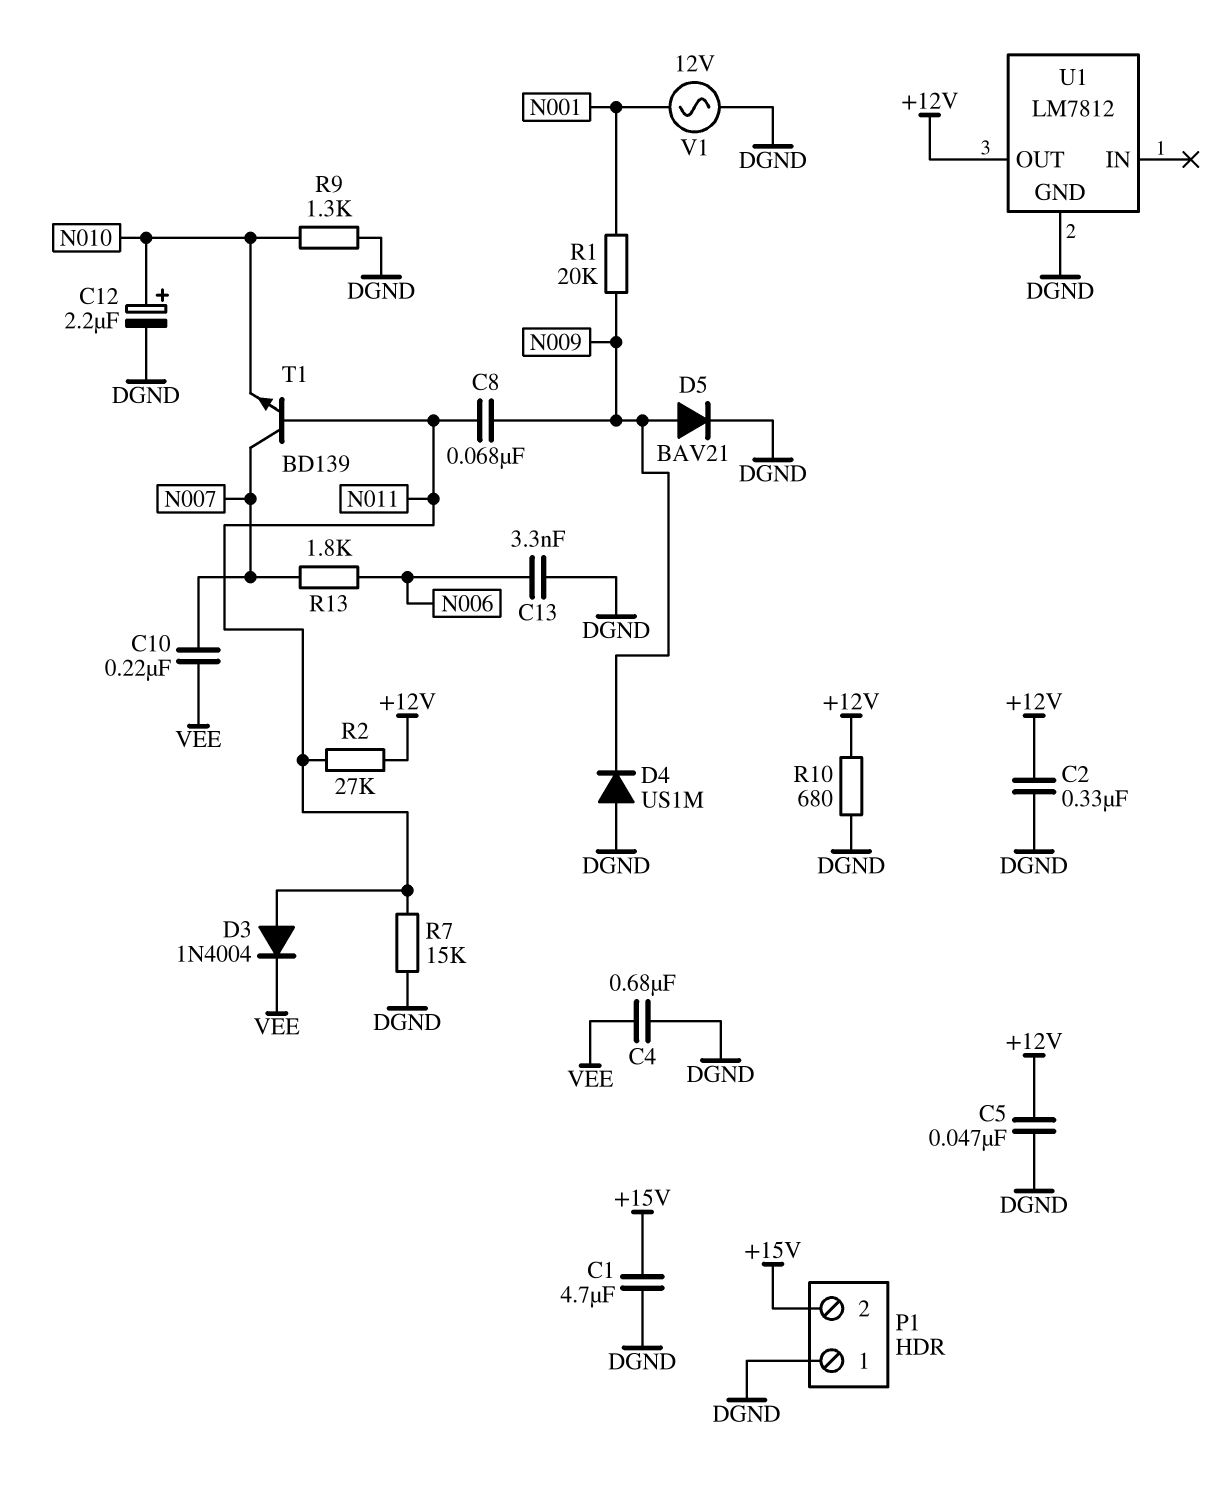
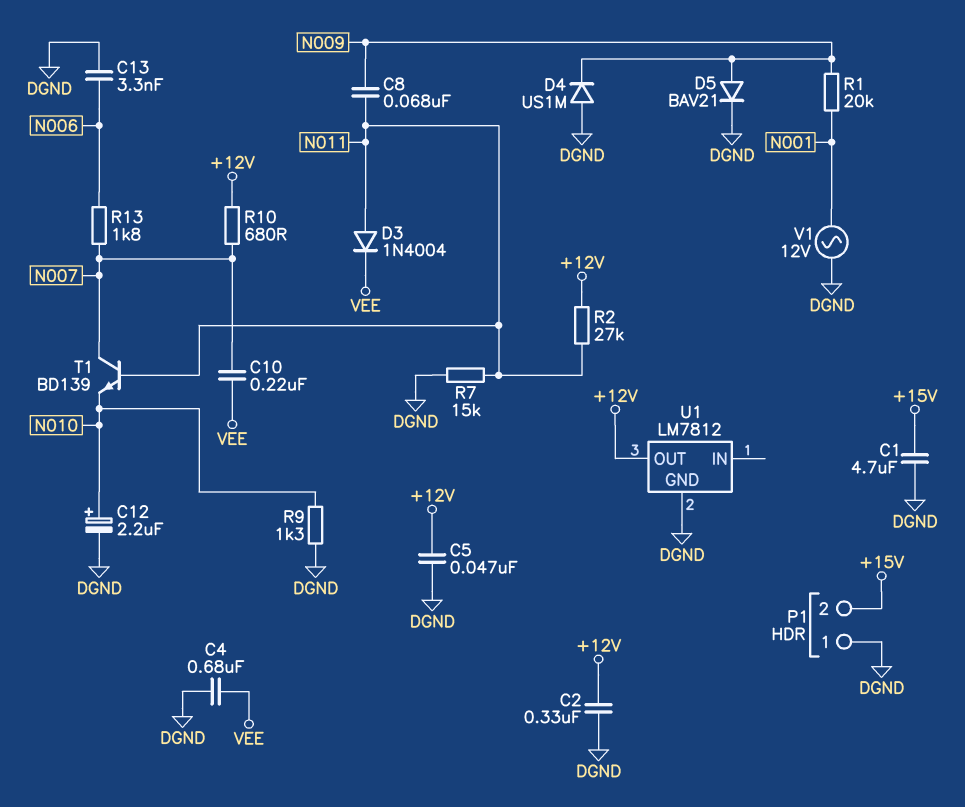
R10: 680 (+12V, DGND) -> 680 (+12V, N007)

